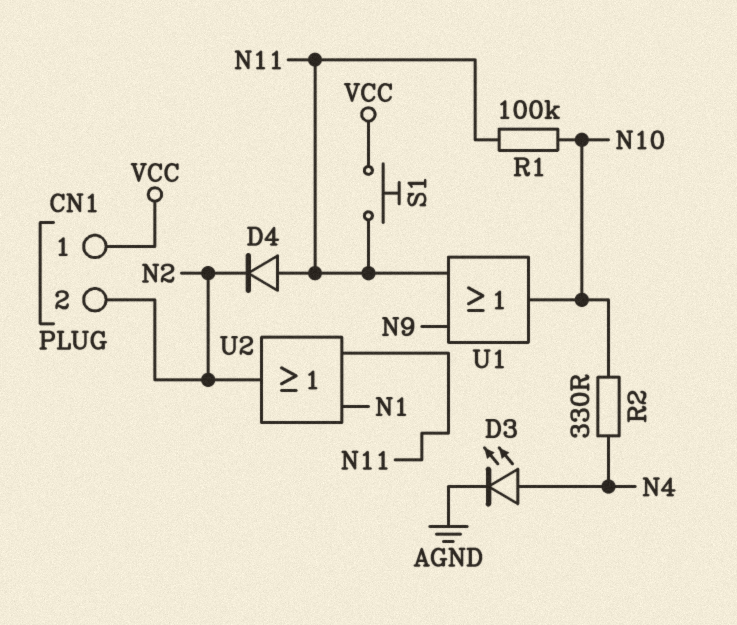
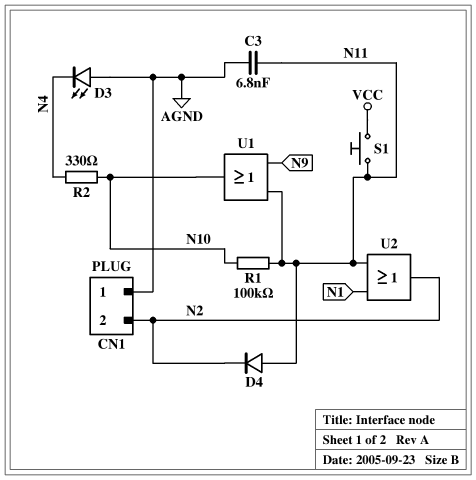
C3: none -> 6.8nF (AGND, N11)
CN1 pin 1: VCC -> AGND
D3: LED (A N4, K AGND) -> LED (A AGND, K N4)

